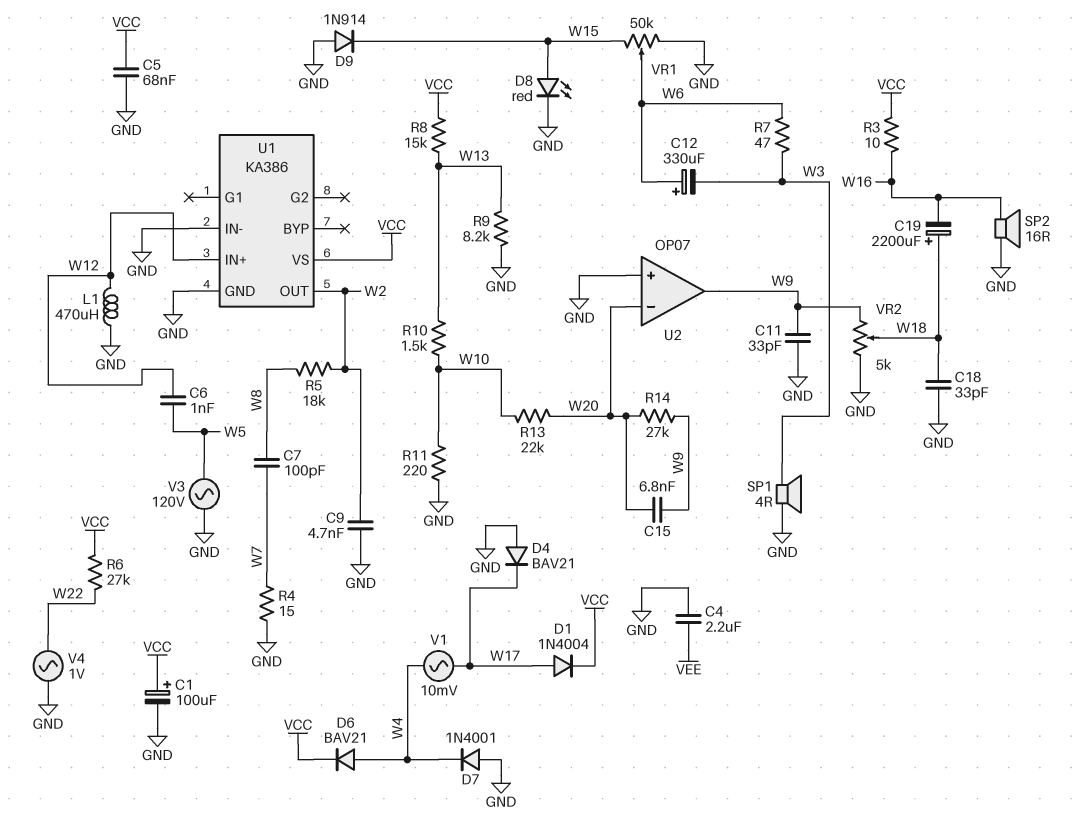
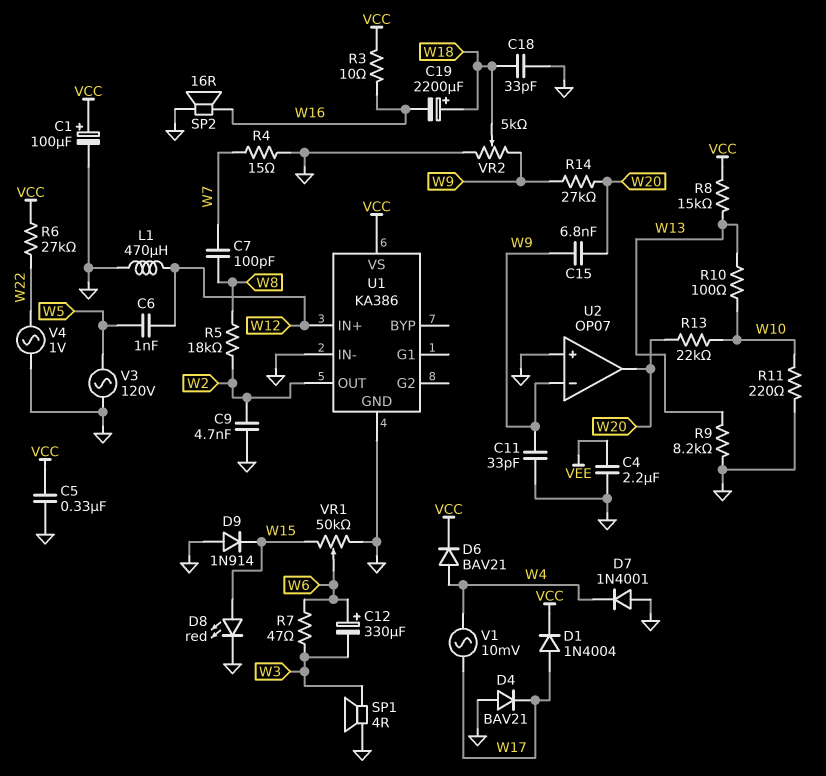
C5: 68nF (GND, VCC) -> 330nF (GND, VCC)
R10: 1.5k (W10, W13) -> 100 (W10, W13)
U2 pin in-: W20 -> W9
U2 pin out: W9 -> W20

